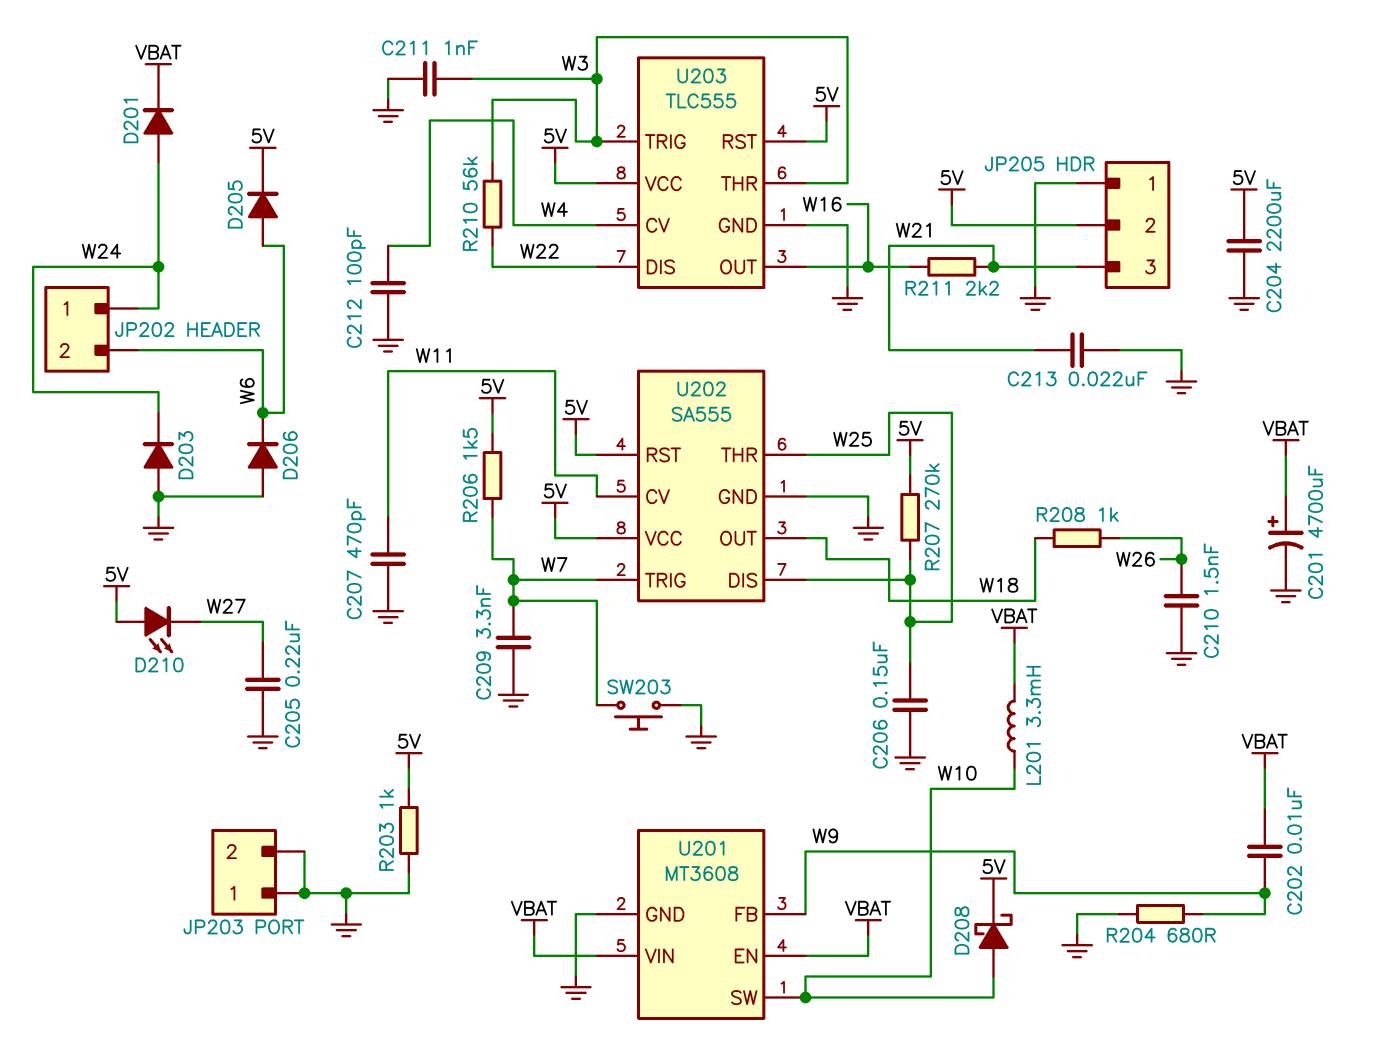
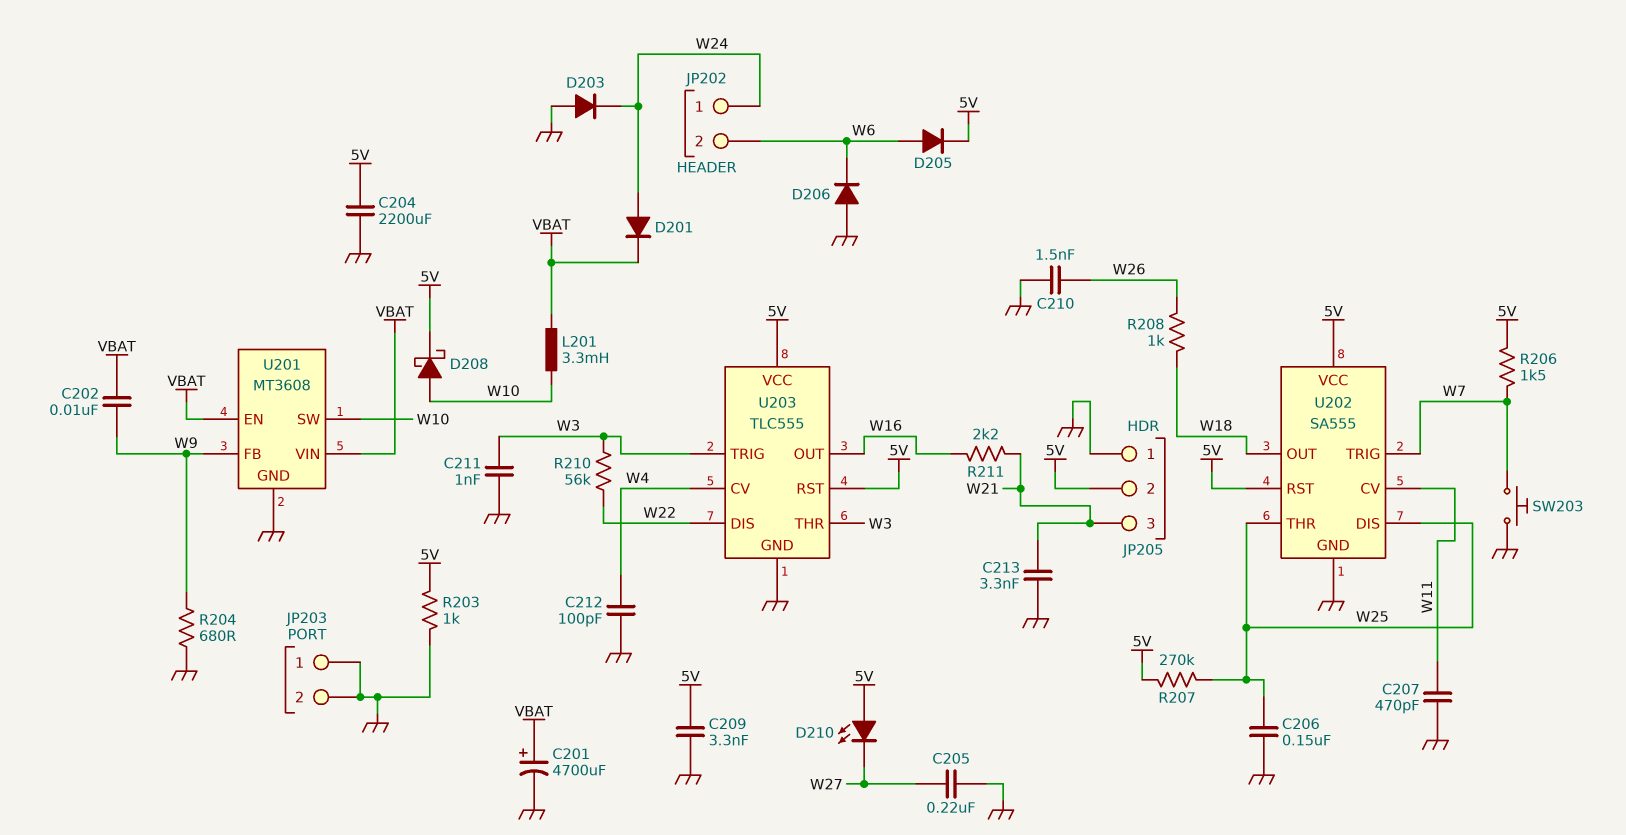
C209: 3.3nF (GND, W7) -> 3.3nF (5V, GND)
C213: 22nF (GND, W21) -> 3.3nF (GND, W21)

